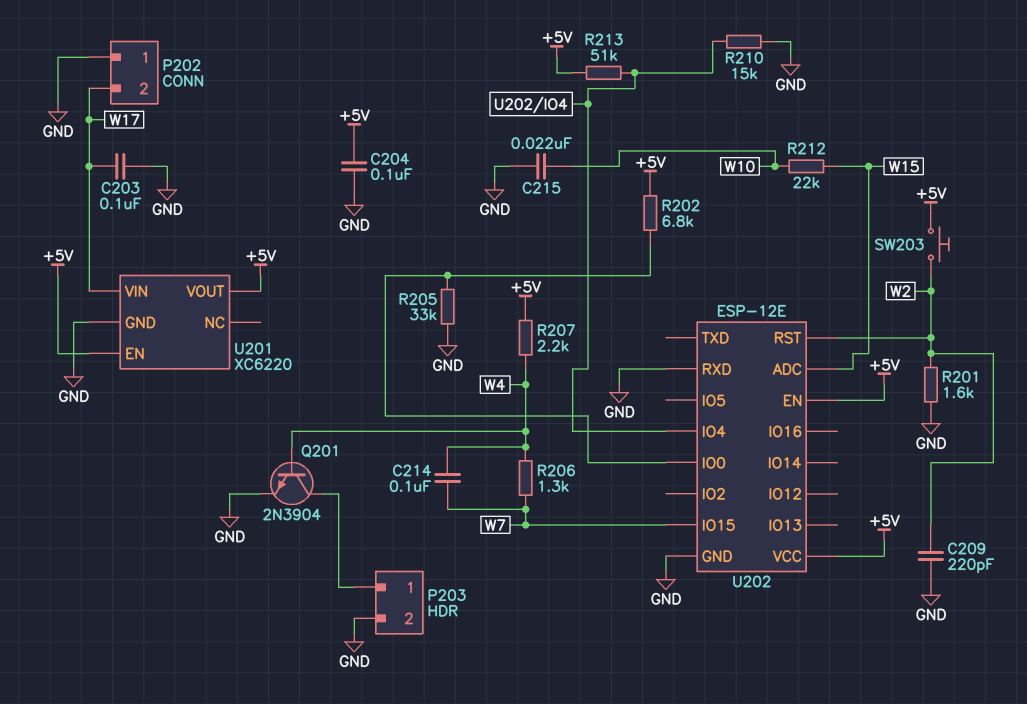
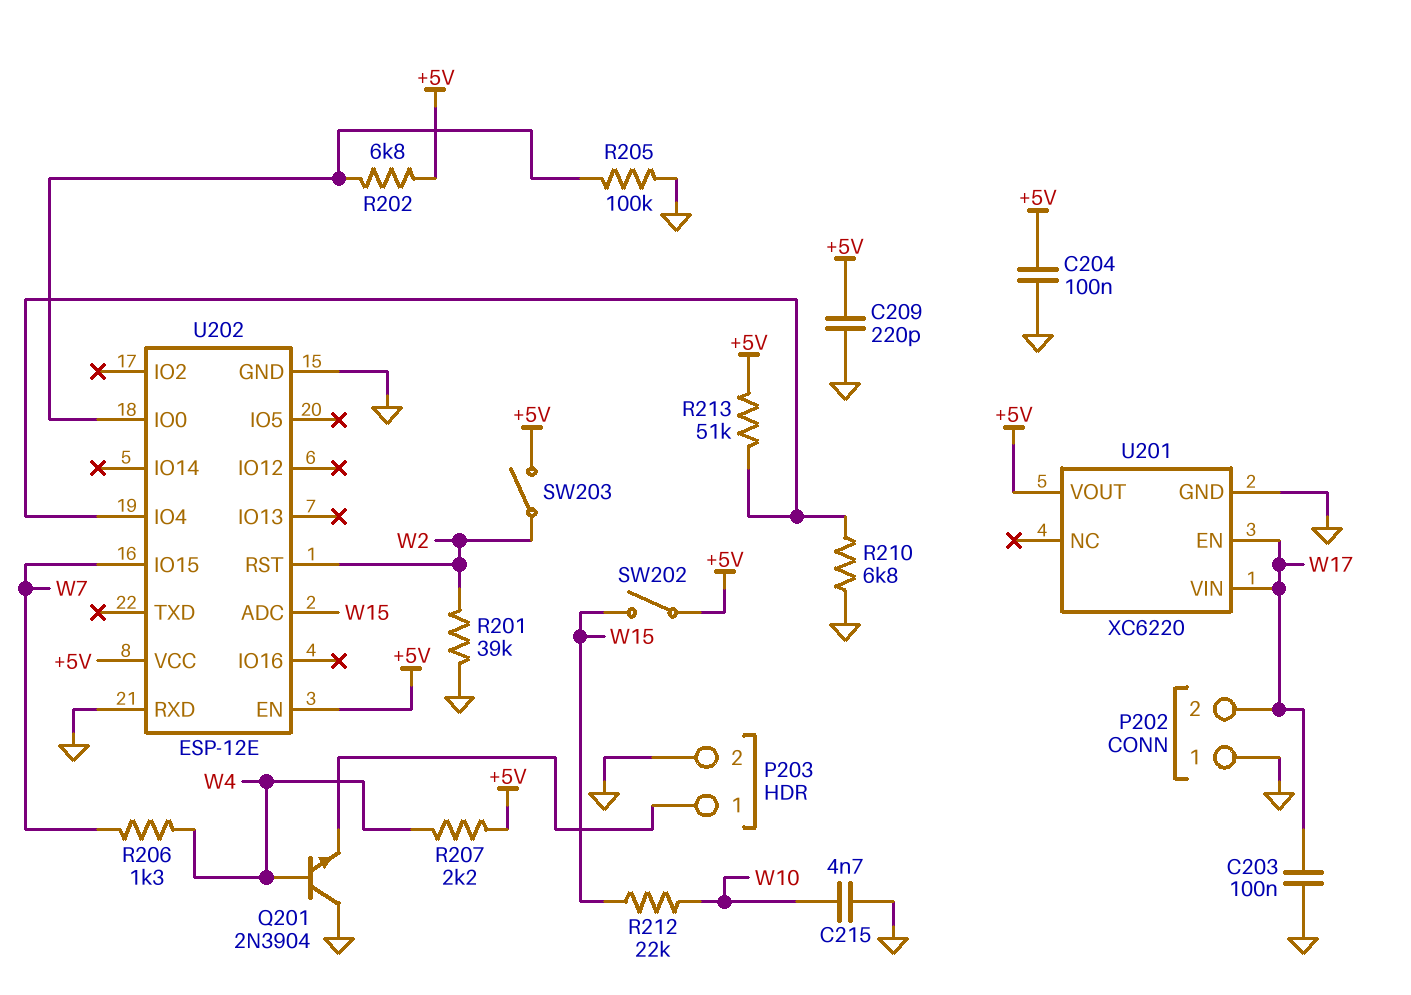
C209: 220pF (GND, W2) -> 220pF (+5V, GND)
C214: 100nF (W4, W7) -> none
C215: 22nF (GND, W10) -> 4.7nF (GND, W10)
Q201: NPN 2N3904 (B W4, C P203/1, E GND) -> NPN 2N3904 (B W4, C GND, E P203/1)
R201: 1.6k (GND, W2) -> 39k (GND, W2)
R205: 33k (GND, U202/IO0) -> 100k (GND, U202/IO0)
R210: 15k (GND, U202/IO4) -> 6.8k (GND, U202/IO4)
SW202: none -> switch (+5V, W15)
SW203: button (+5V, W2) -> switch (+5V, W2)
U201 pin EN: +5V -> W17

